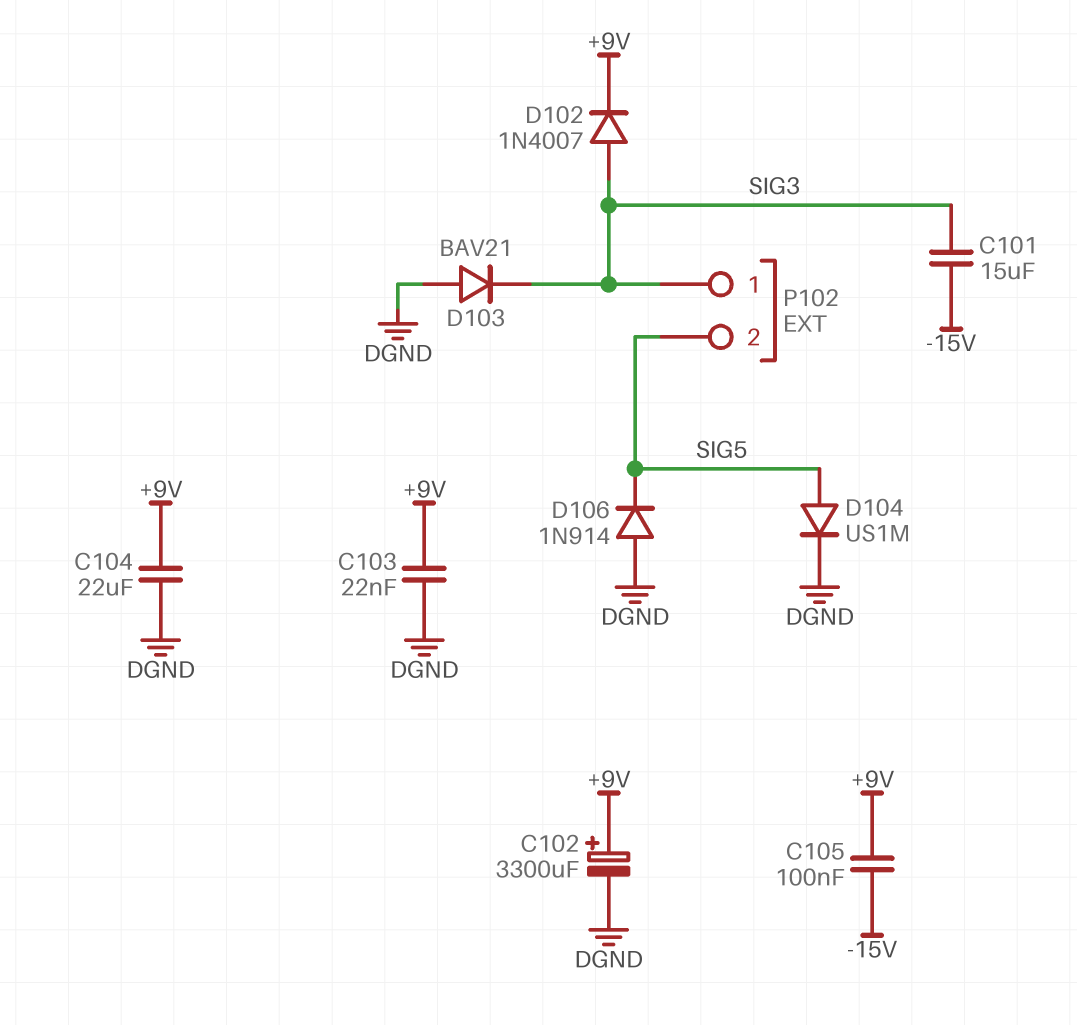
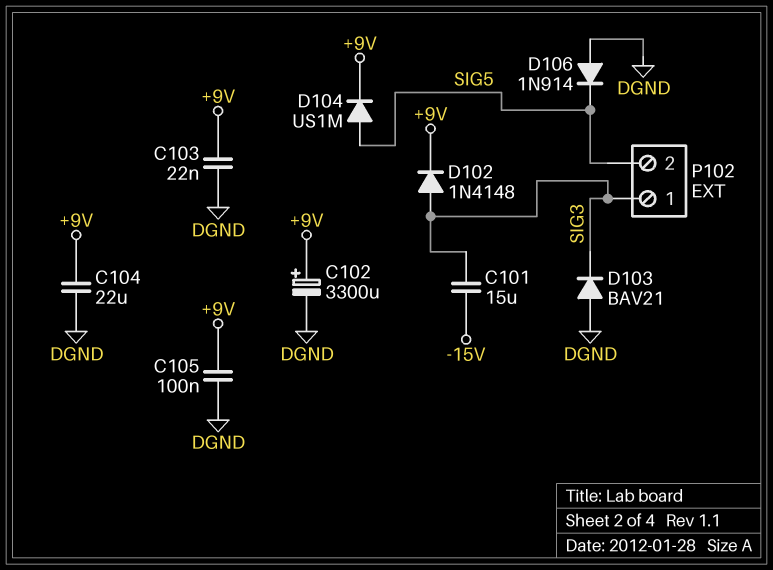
C105: 100nF (+9V, -15V) -> 100nF (+9V, DGND)
D102: diode 1N4007 (A SIG3, K +9V) -> diode 1N4148 (A SIG3, K +9V)
D104: diode US1M (A SIG5, K DGND) -> diode US1M (A SIG5, K +9V)

